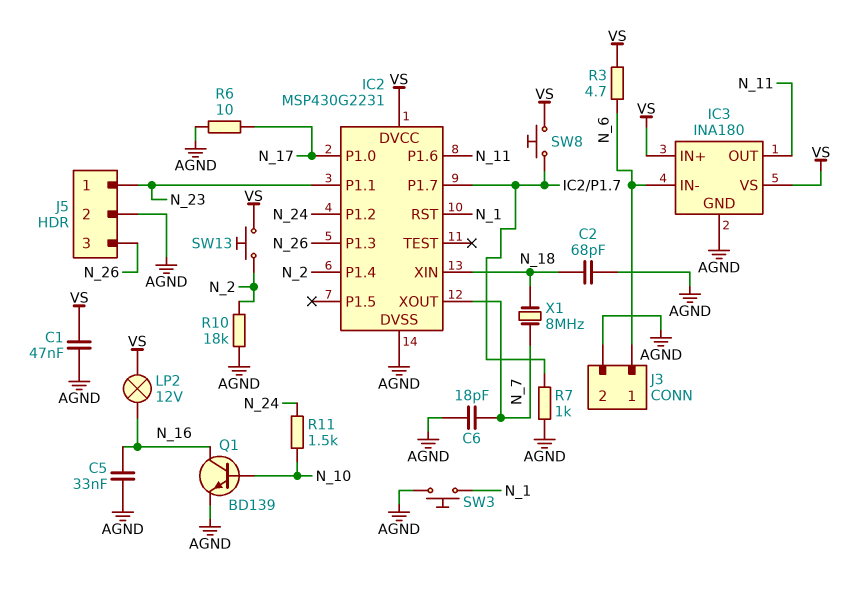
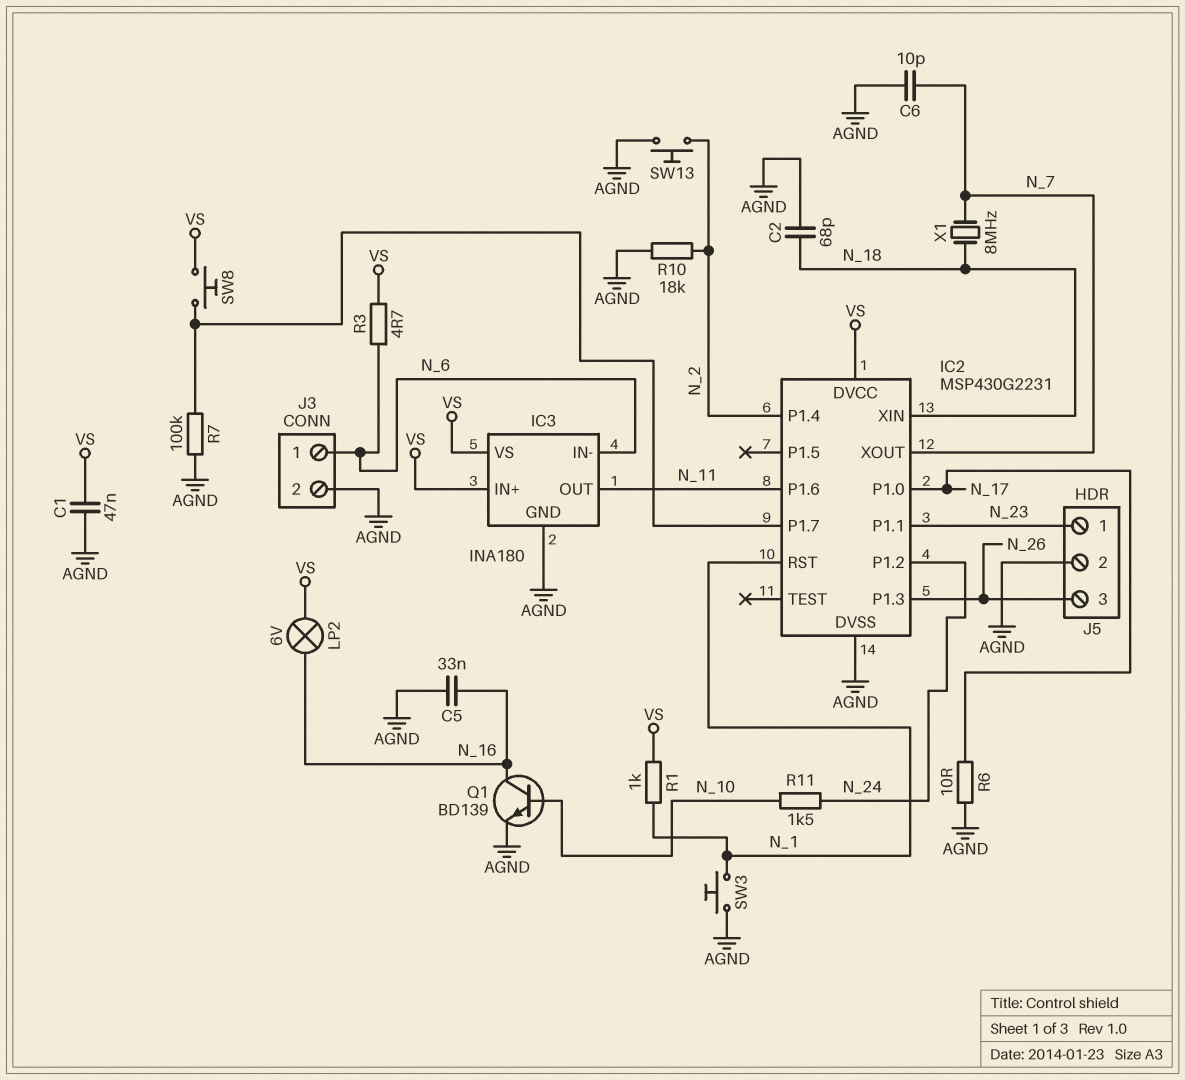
C6: 18pF (AGND, N_7) -> 10pF (AGND, N_7)
LP2: lamp 12V (N_16, VS) -> lamp 6V (N_16, VS)
R1: none -> 1k (N_1, VS)
R7: 1k (AGND, IC2/P1.7) -> 100k (AGND, IC2/P1.7)
SW13: button (N_2, VS) -> button (AGND, N_2)

